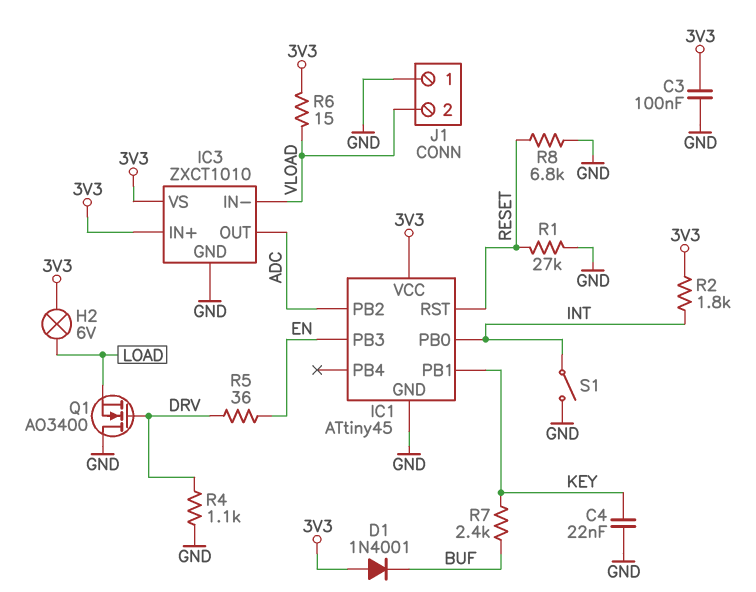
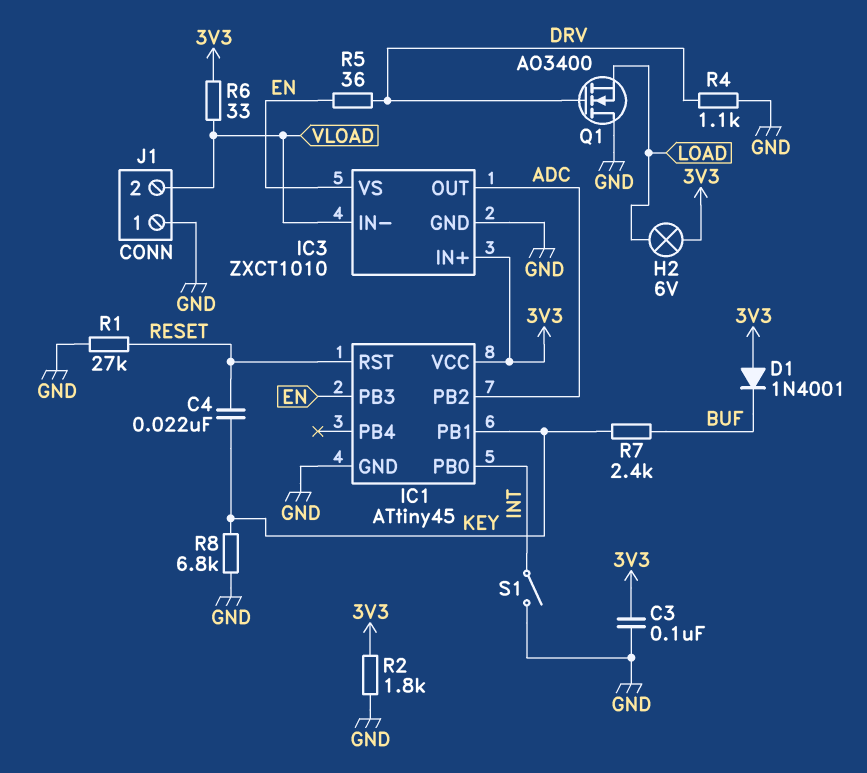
C4: 22nF (GND, KEY) -> 22nF (KEY, RESET)
IC3 pin VS: 3V3 -> EN
R2: 1.8k (3V3, INT) -> 1.8k (3V3, GND)
R6: 15 (3V3, VLOAD) -> 33 (3V3, VLOAD)
R8: 6.8k (GND, RESET) -> 6.8k (GND, KEY)

